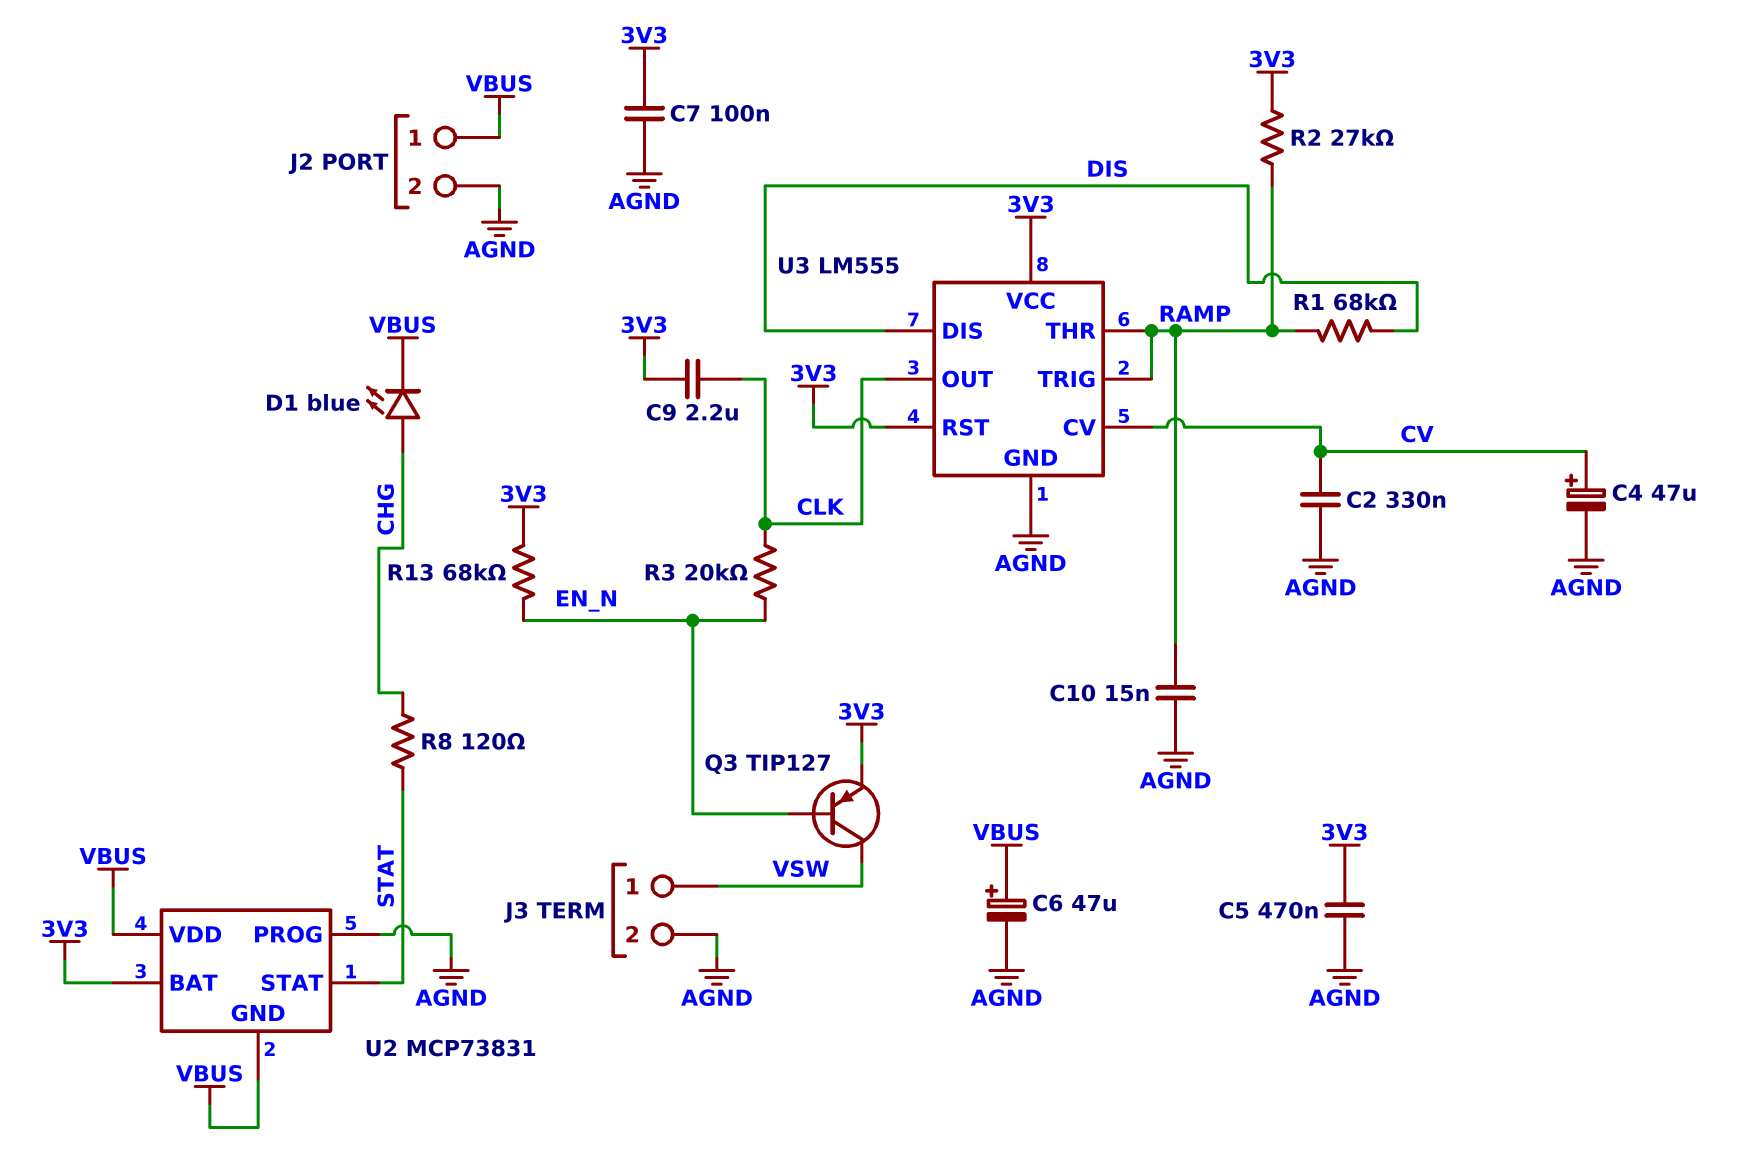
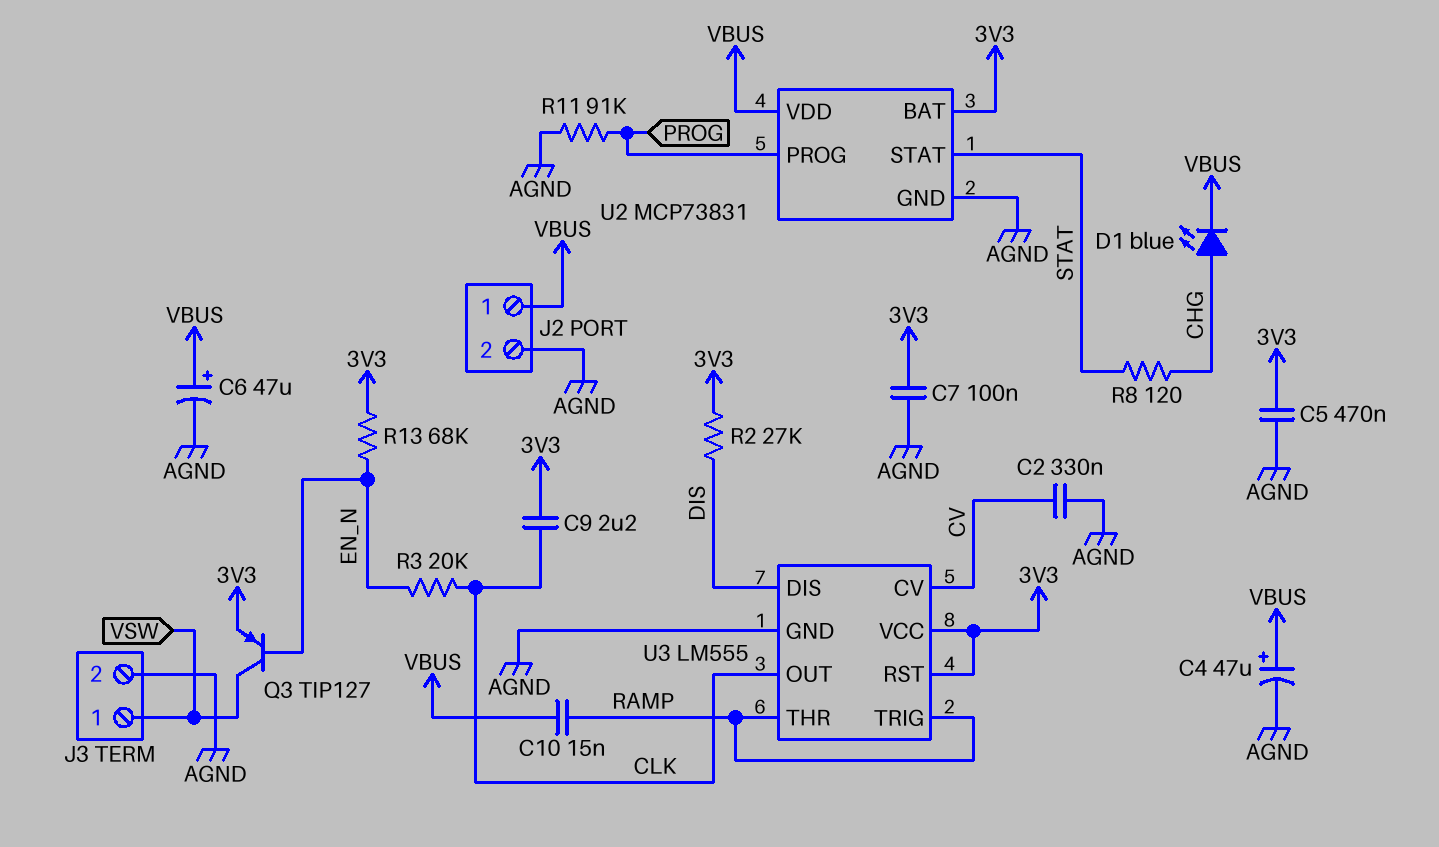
C4: 47uF (plus CV, minus AGND) -> 47uF (plus VBUS, minus AGND)
C10: 15nF (AGND, RAMP) -> 15nF (RAMP, VBUS)
R1: 68k (DIS, RAMP) -> none
R2: 27k (3V3, RAMP) -> 27k (3V3, DIS)
R11: none -> 91k (AGND, PROG)
U2 pin GND: VBUS -> AGND
U2 pin PROG: AGND -> PROG

